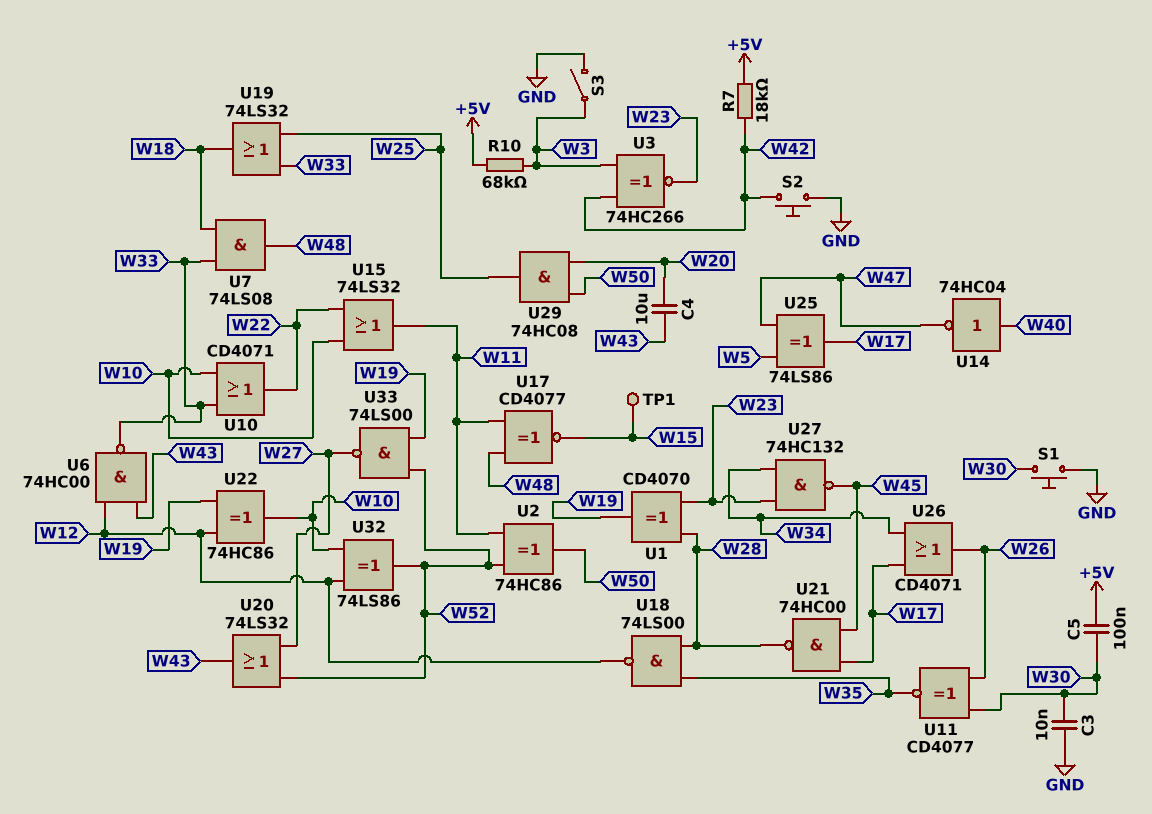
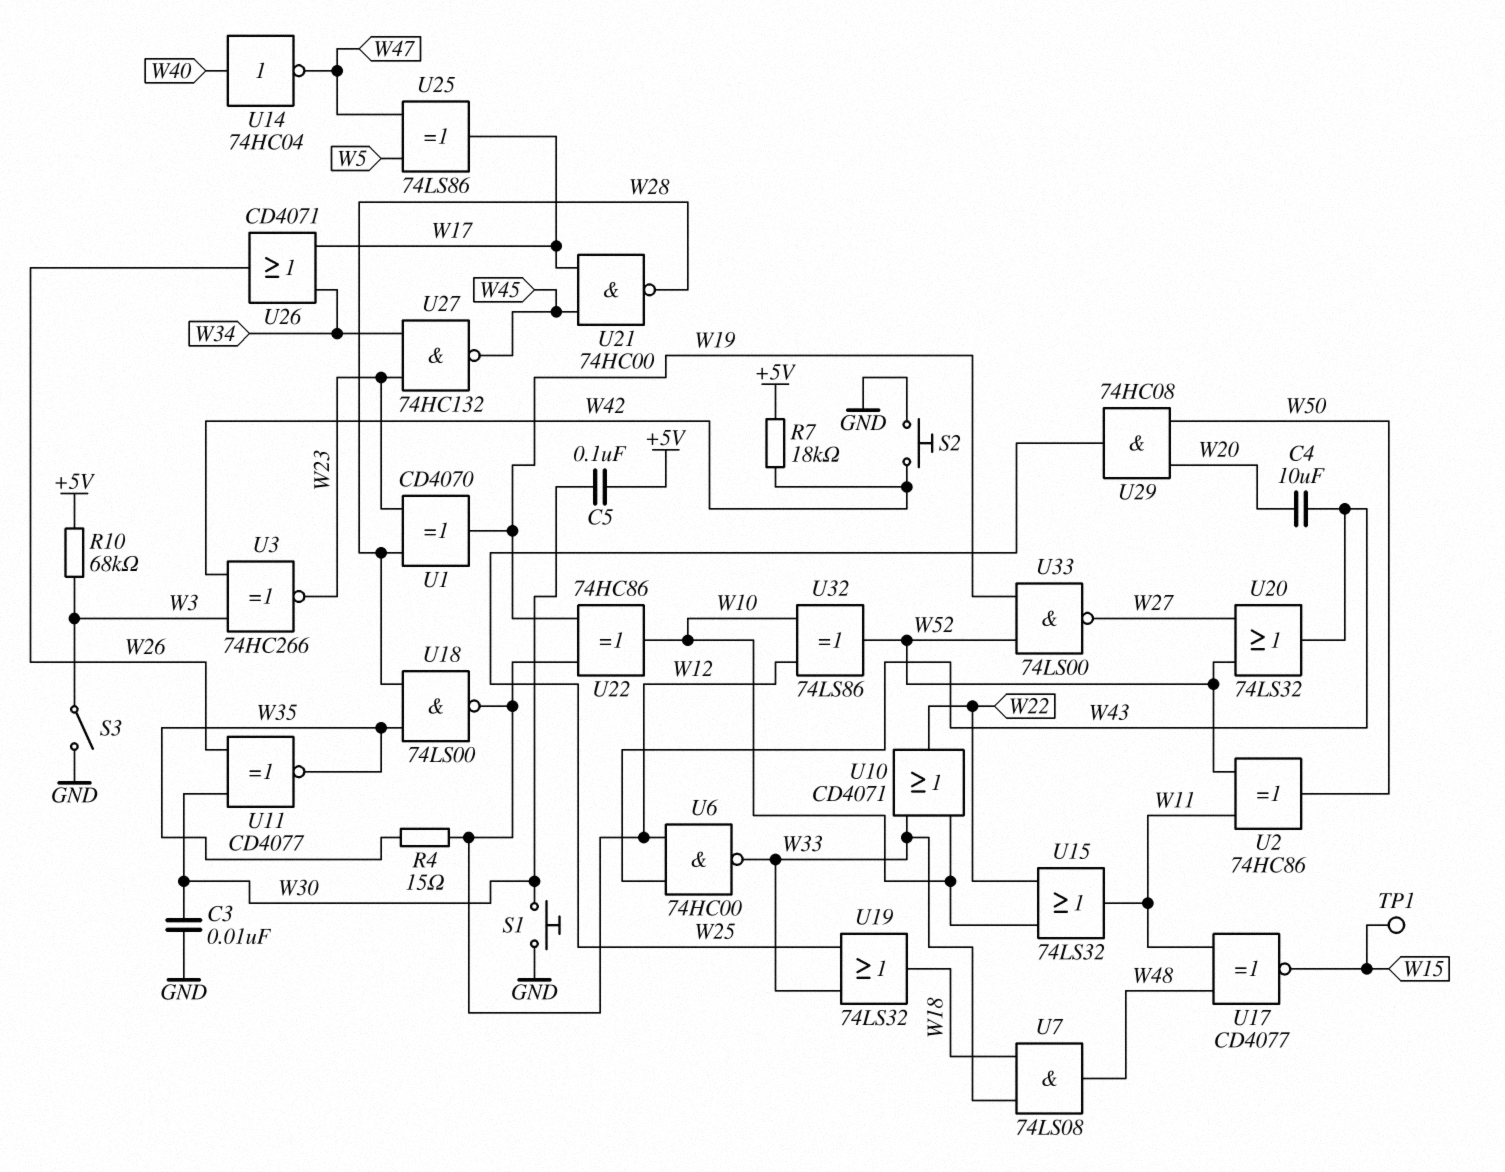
R4: none -> 15 (W12, W35)

